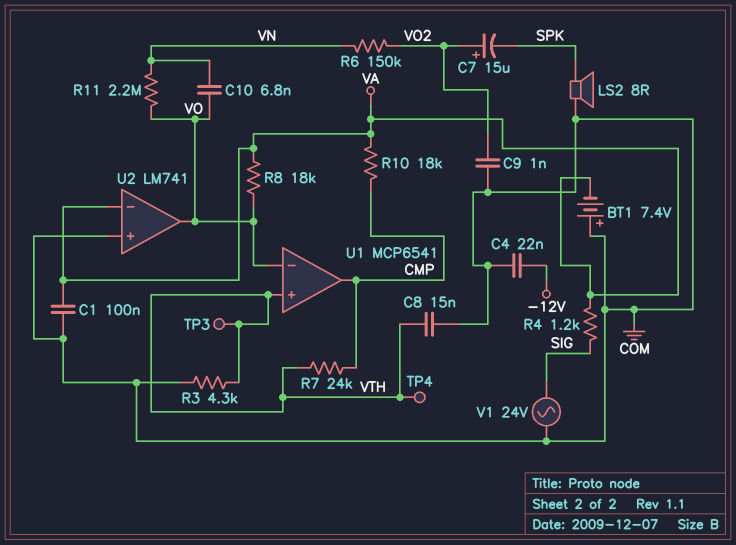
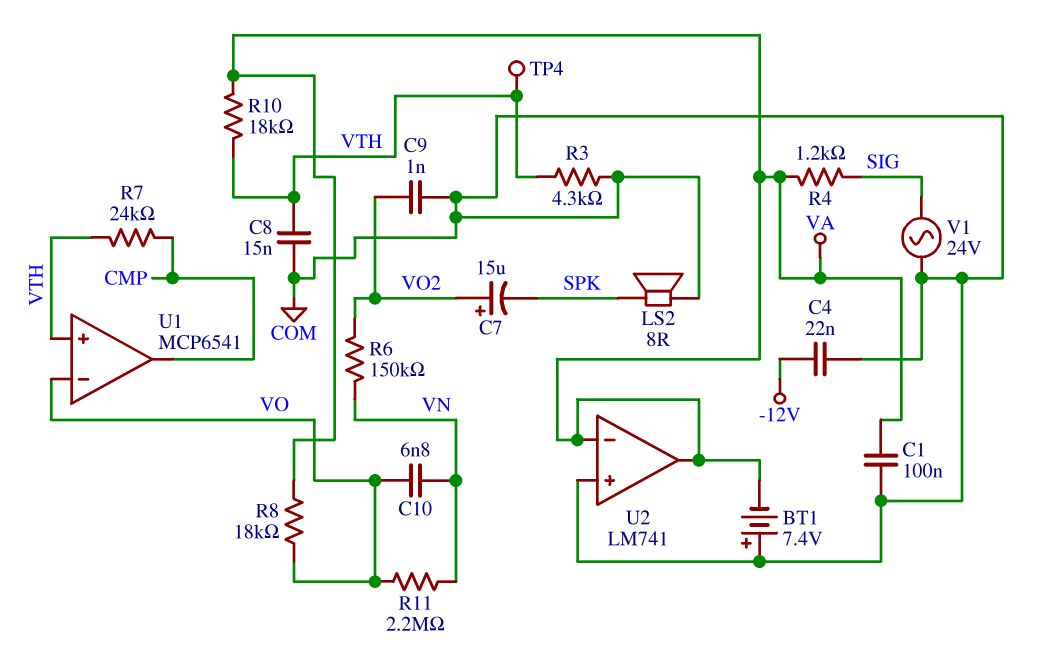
R10: 18k (CMP, VA) -> 18k (VA, VTH)
TP3: test point (VTH) -> none
U2 pin out: VO -> VA

